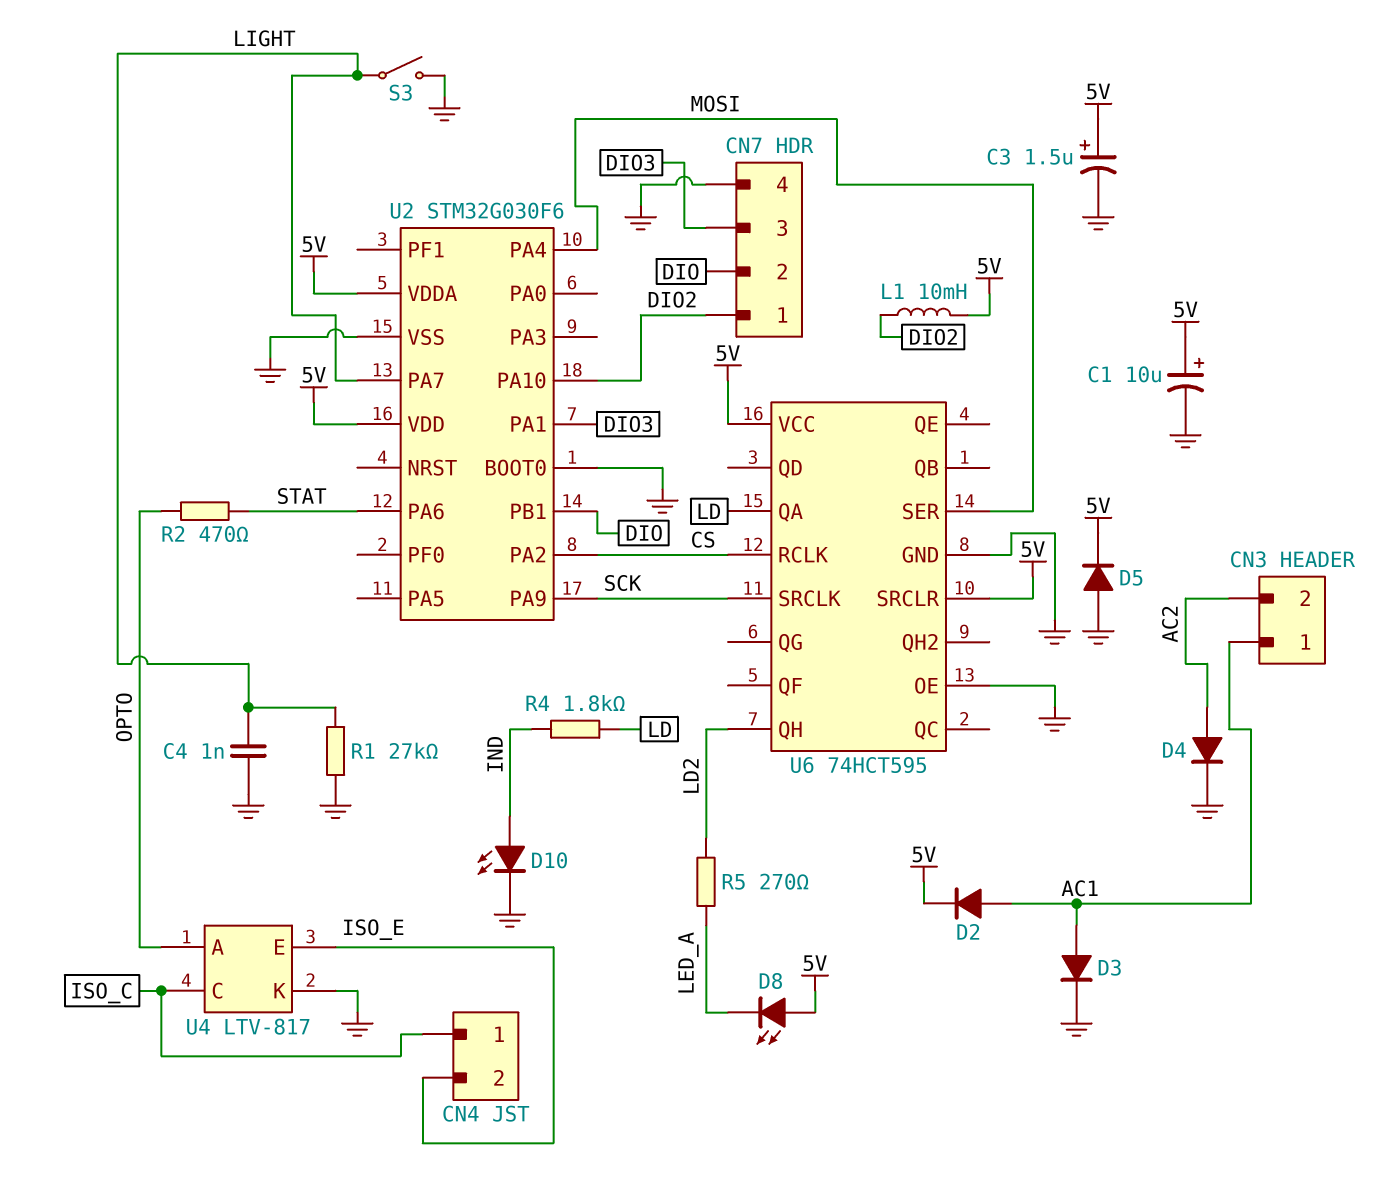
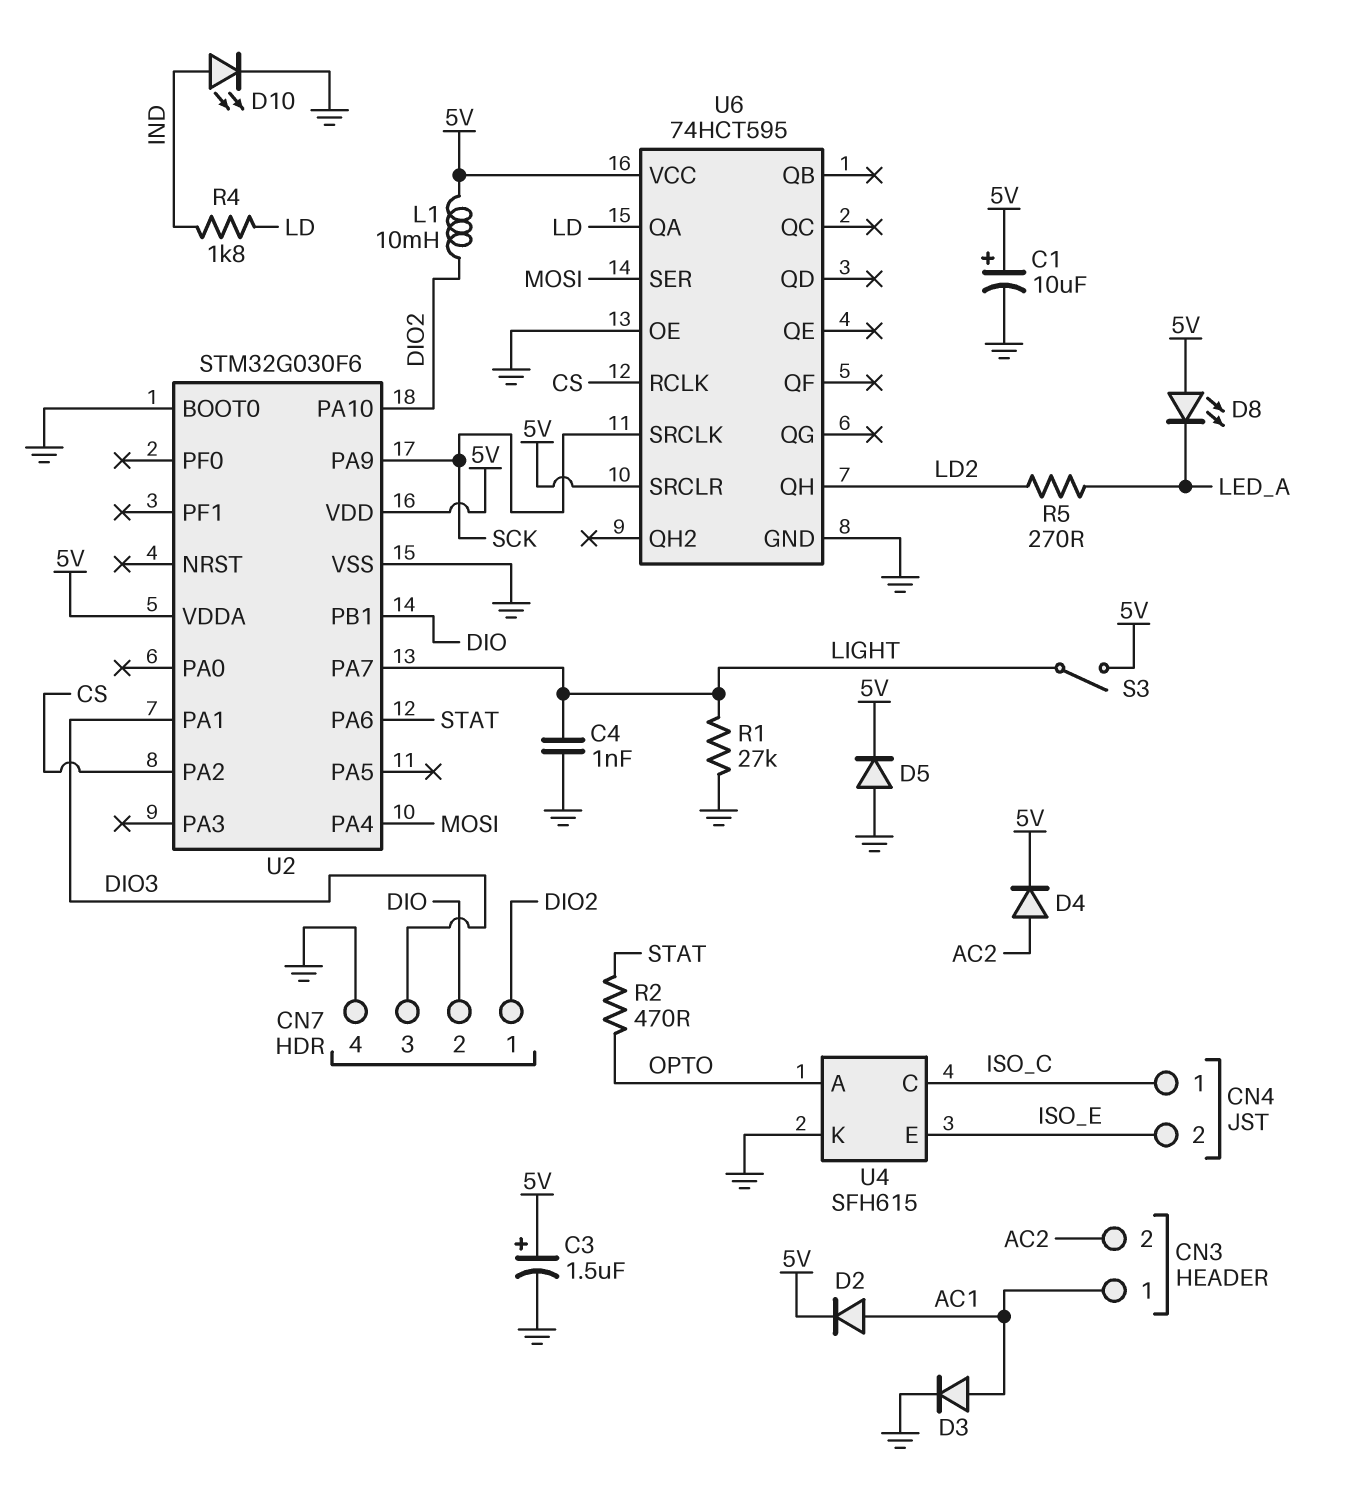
D4: diode (A AC2, K GND) -> diode (A AC2, K 5V)
S3: switch (GND, LIGHT) -> switch (5V, LIGHT)
U4: LTV-817 -> SFH615

